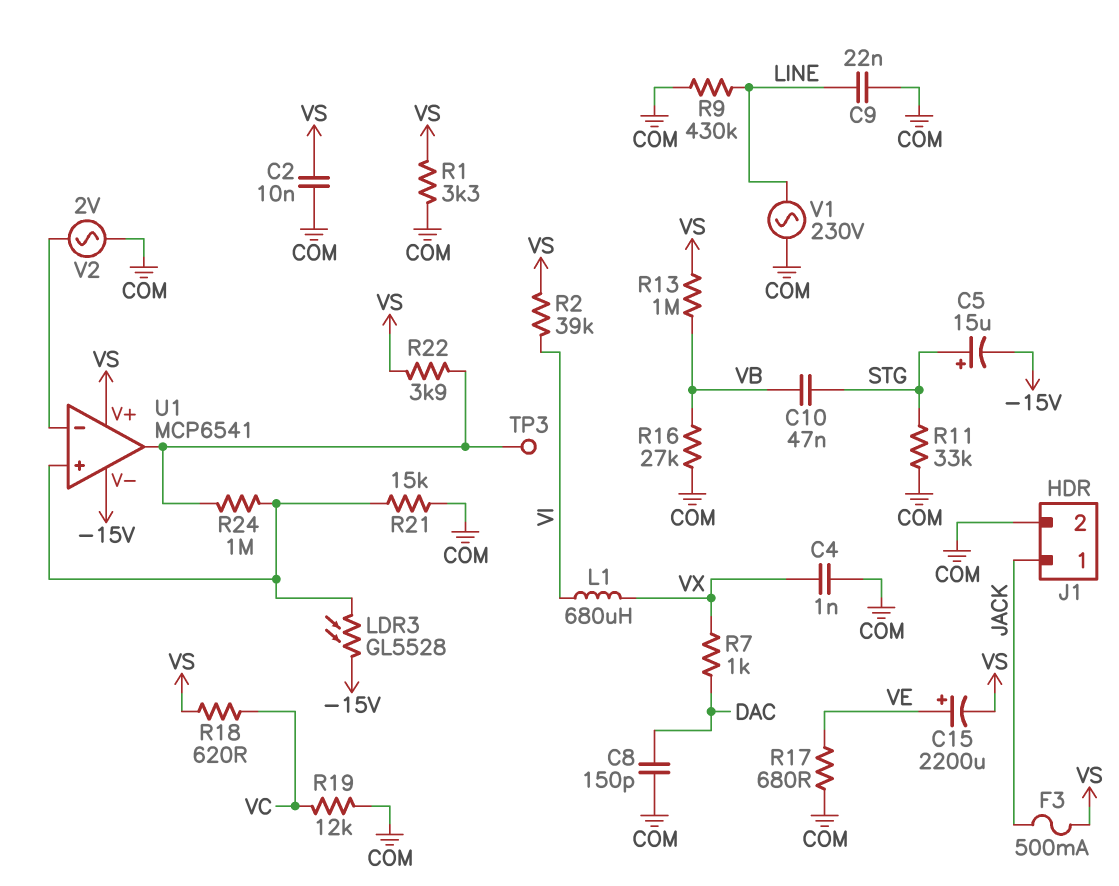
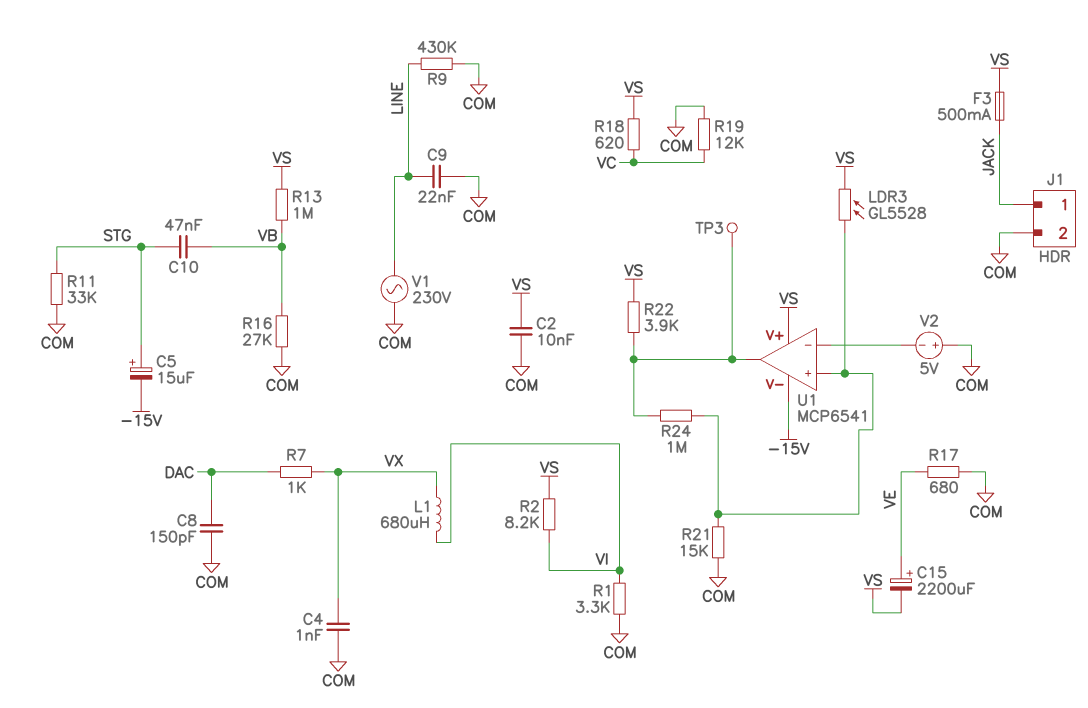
LDR3: GL5528 (-15V, U1/in+) -> GL5528 (U1/in+, VS)
R1: 3.3k (COM, VS) -> 3.3k (COM, VI)
R2: 39k (VI, VS) -> 8.2k (VI, VS)
V2: AC 2V (COM, U1/in-) -> 5V (plus COM, minus U1/in-)

